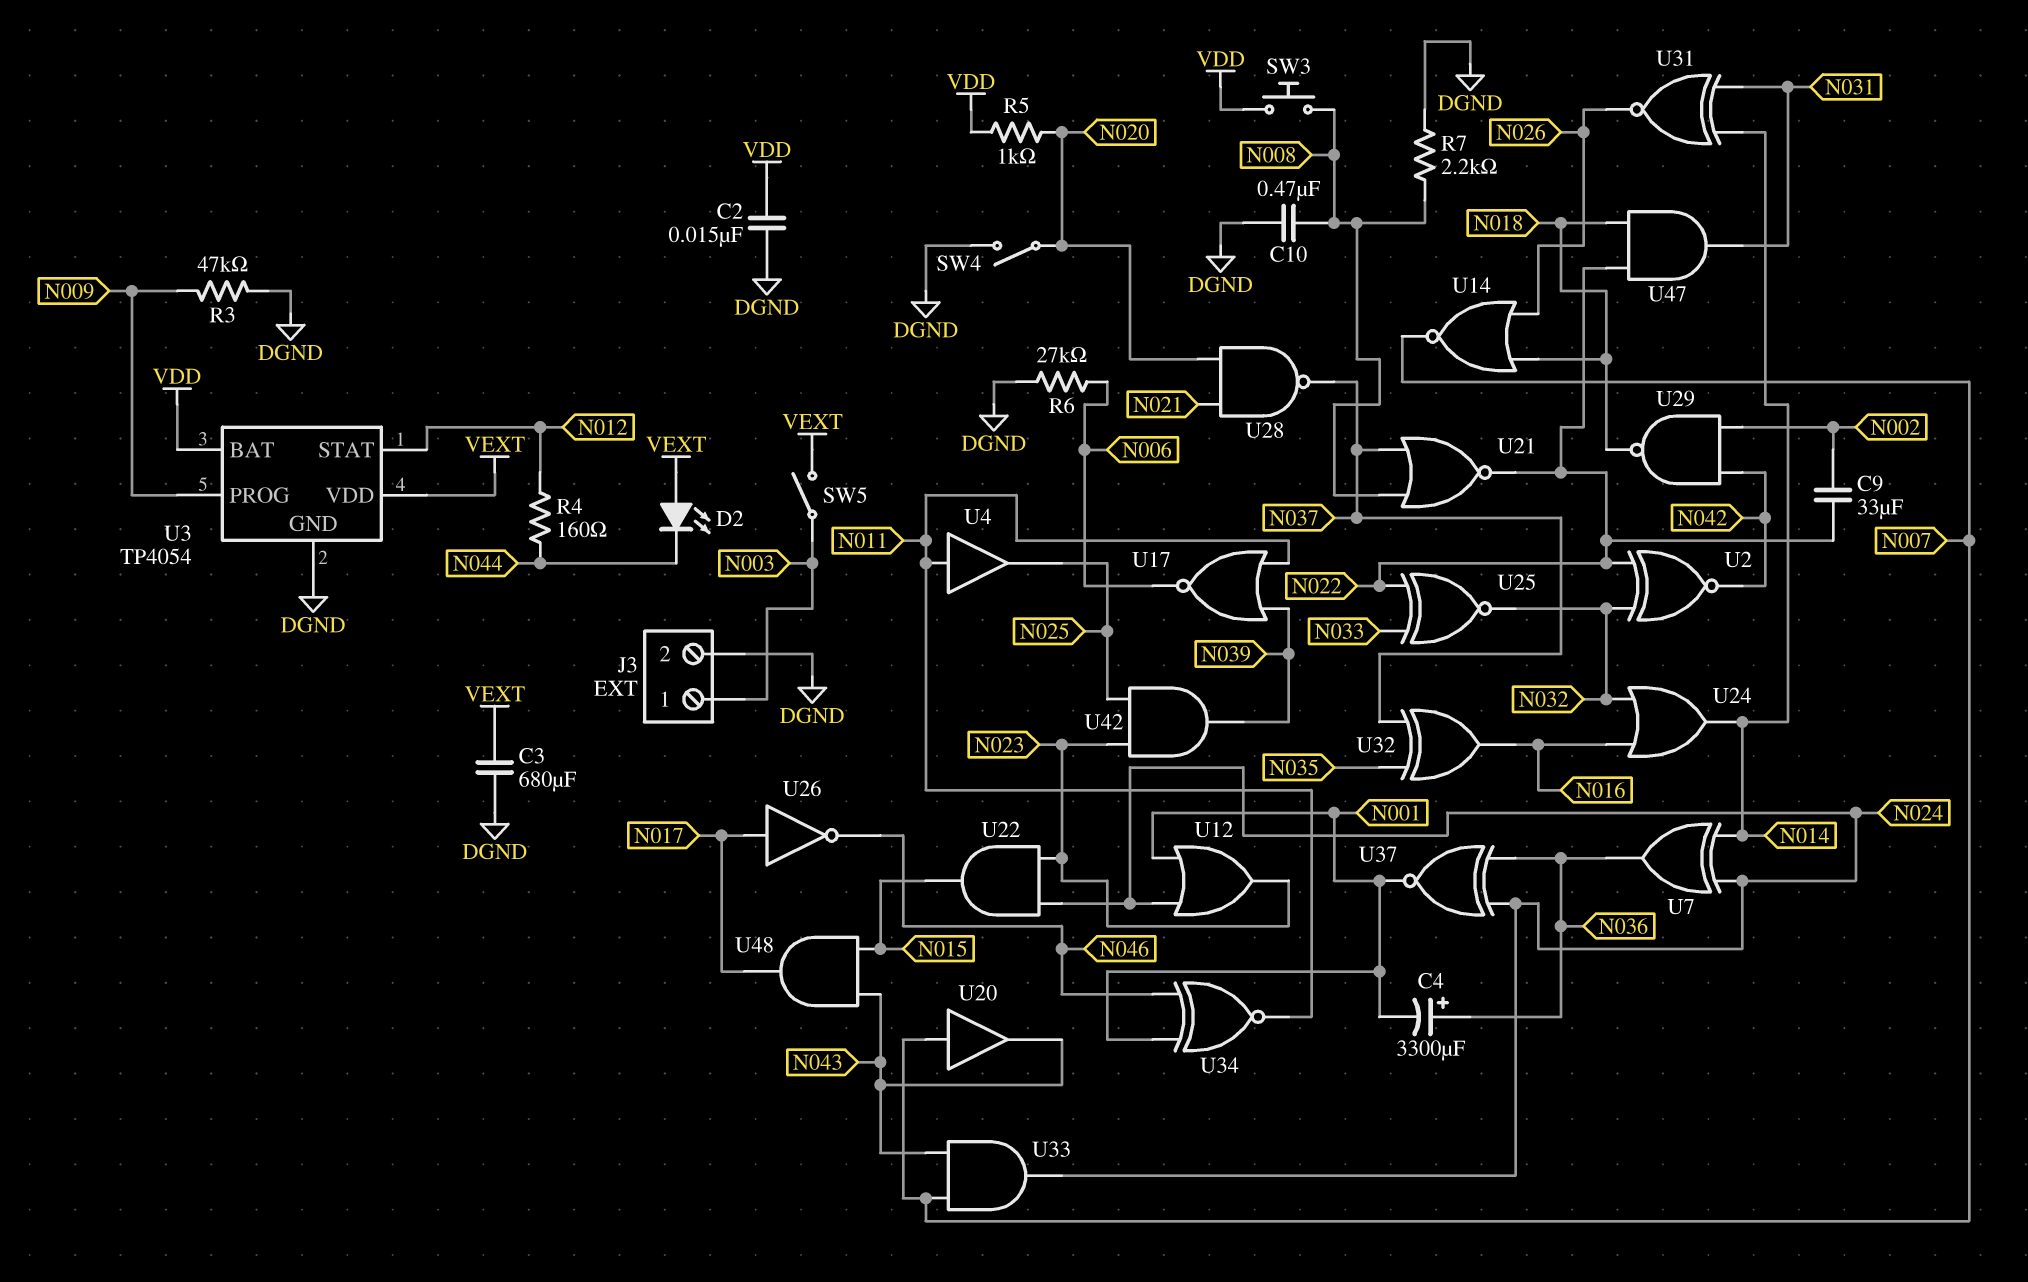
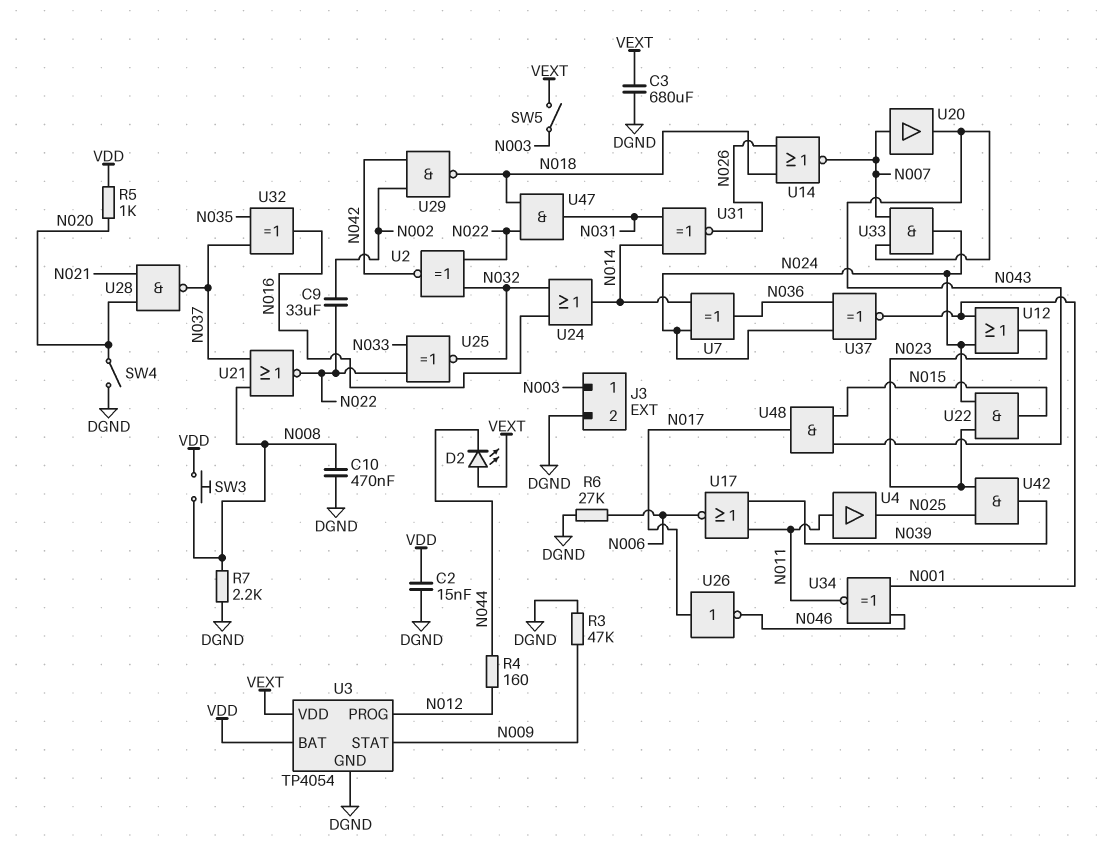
C4: 3300uF (plus N036, minus N001) -> none
U3 pin PROG: N009 -> N012
U3 pin STAT: N012 -> N009

